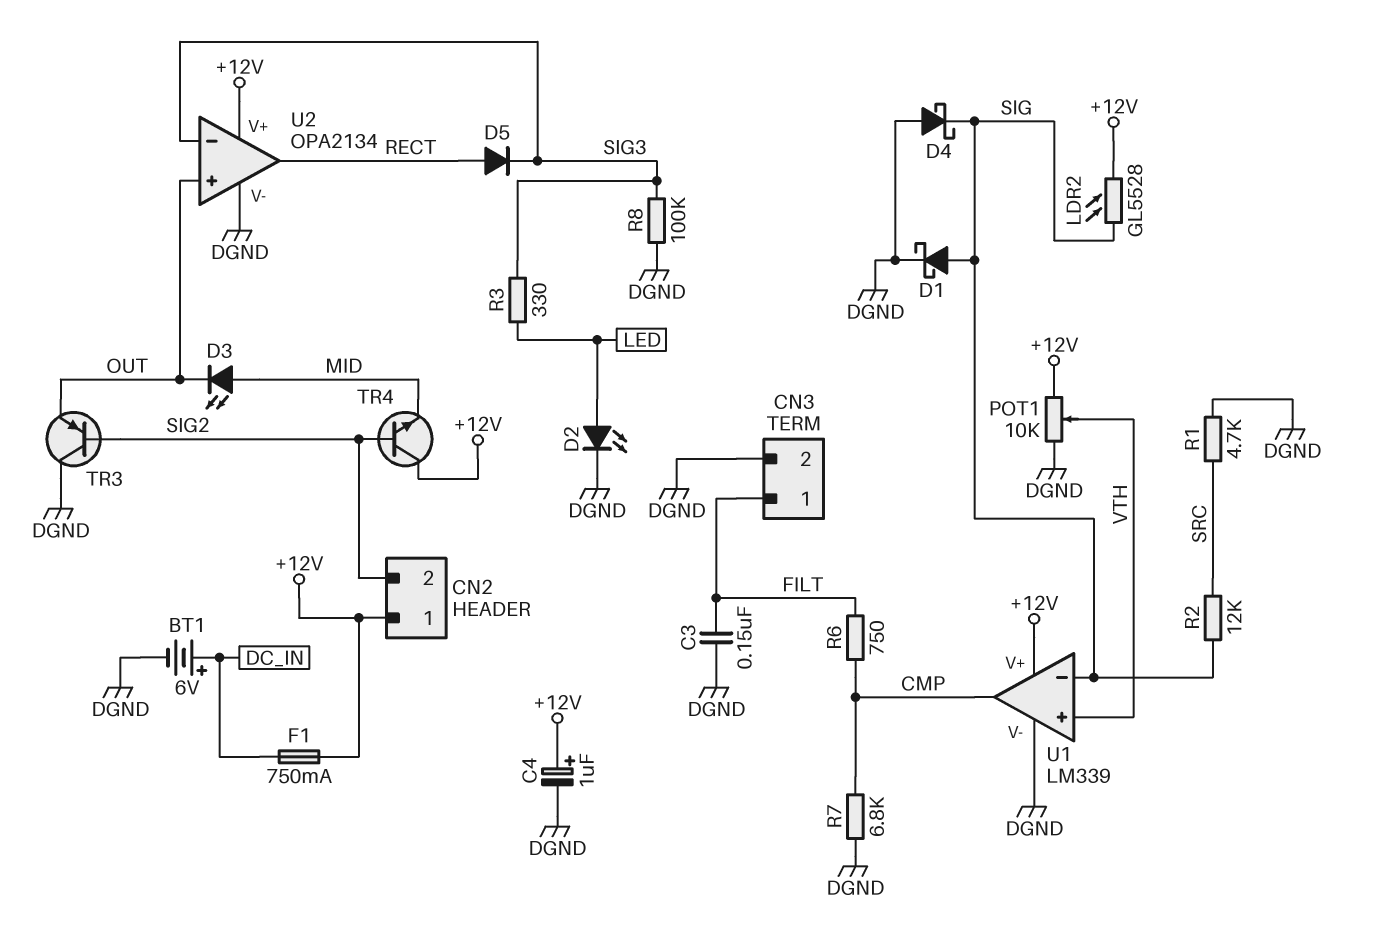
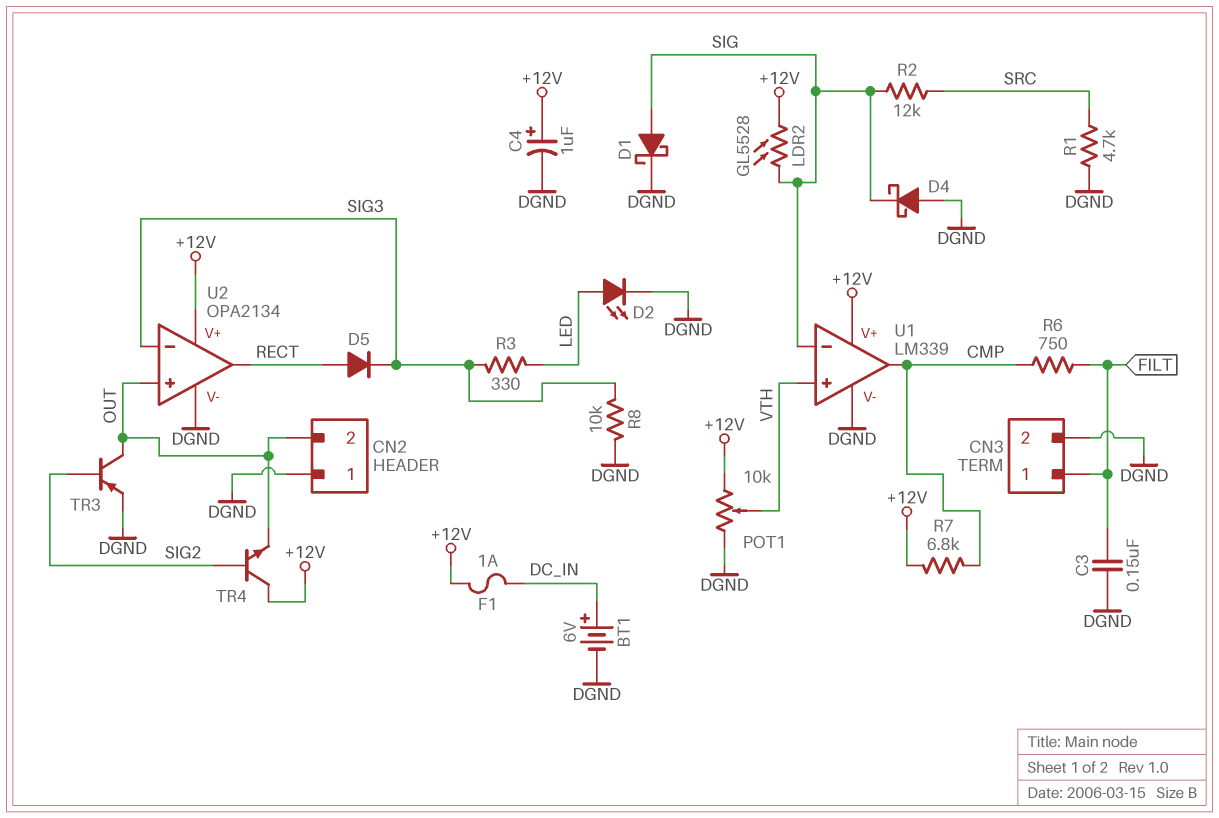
CN2 pin 1: +12V -> DGND
CN2 pin 2: SIG2 -> OUT
D3: LED (A MID, K OUT) -> none
F1: 750mA (+12V, DC_IN) -> 1A (+12V, DC_IN)
R7: 6.8k (CMP, DGND) -> 6.8k (+12V, CMP)
R8: 100k (DGND, SIG3) -> 10k (DGND, SIG3)
TR3: PNP (B SIG2, C DGND, E OUT) -> PNP (B SIG2, C OUT, E DGND)
TR4: NPN (B SIG2, C +12V, E MID) -> NPN (B SIG2, C +12V, E OUT)

